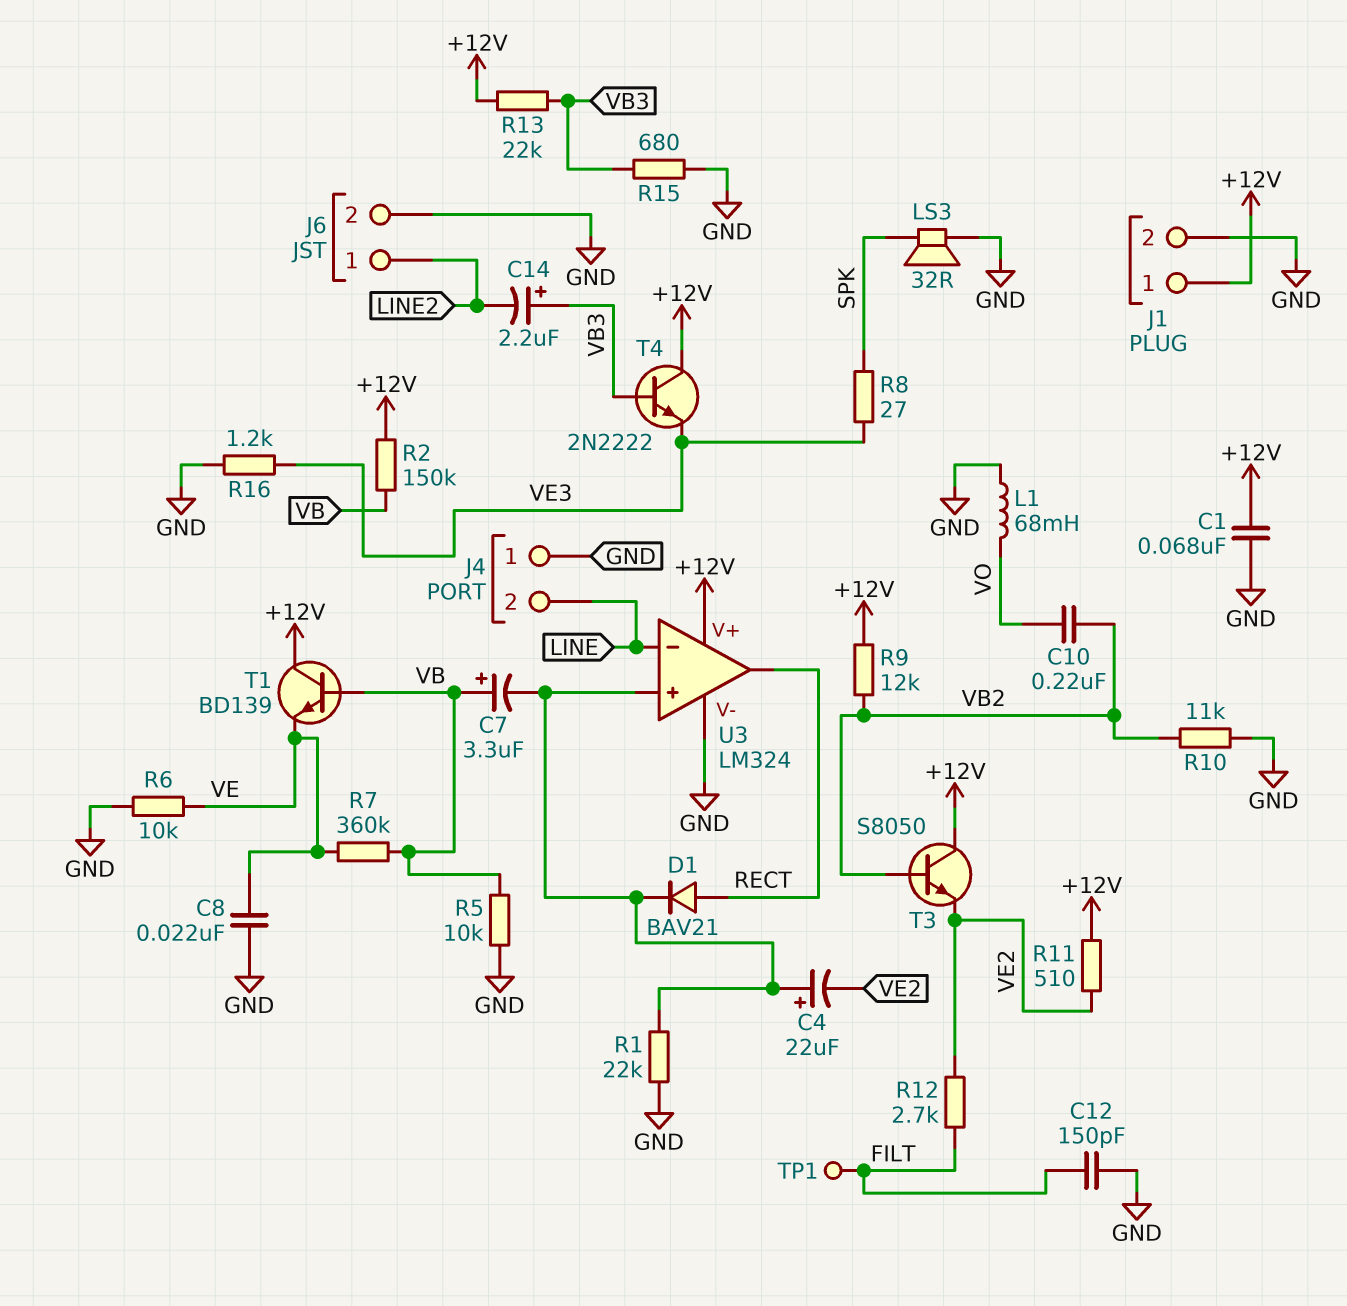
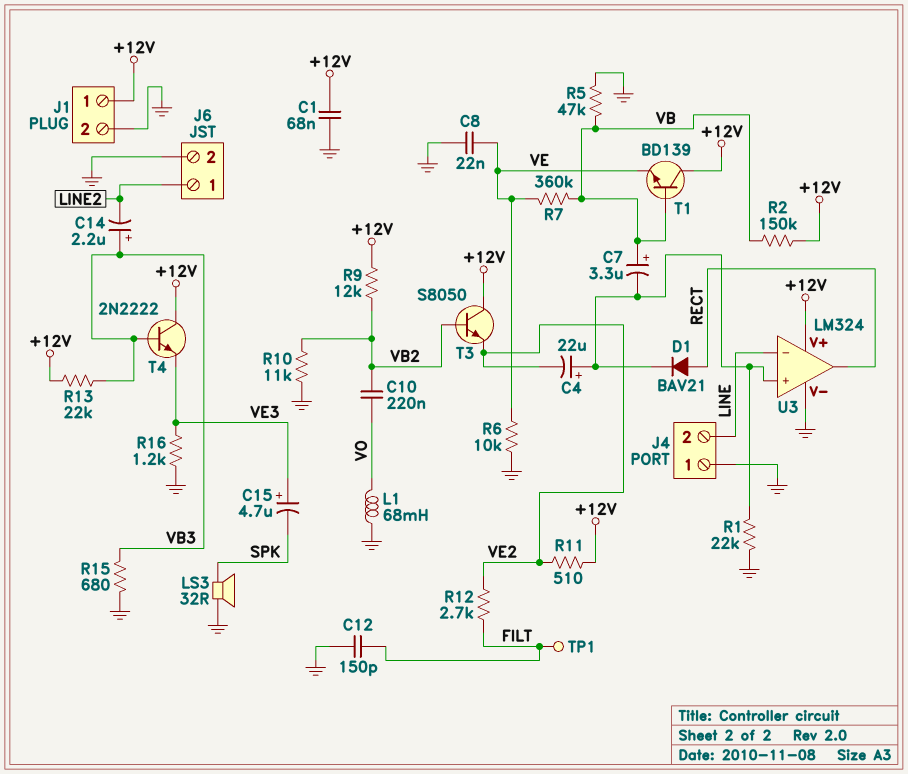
C15: none -> 4.7uF (plus VE3, minus SPK)
R5: 10k (GND, VB) -> 47k (GND, VB)
R8: 27 (SPK, VE3) -> none

